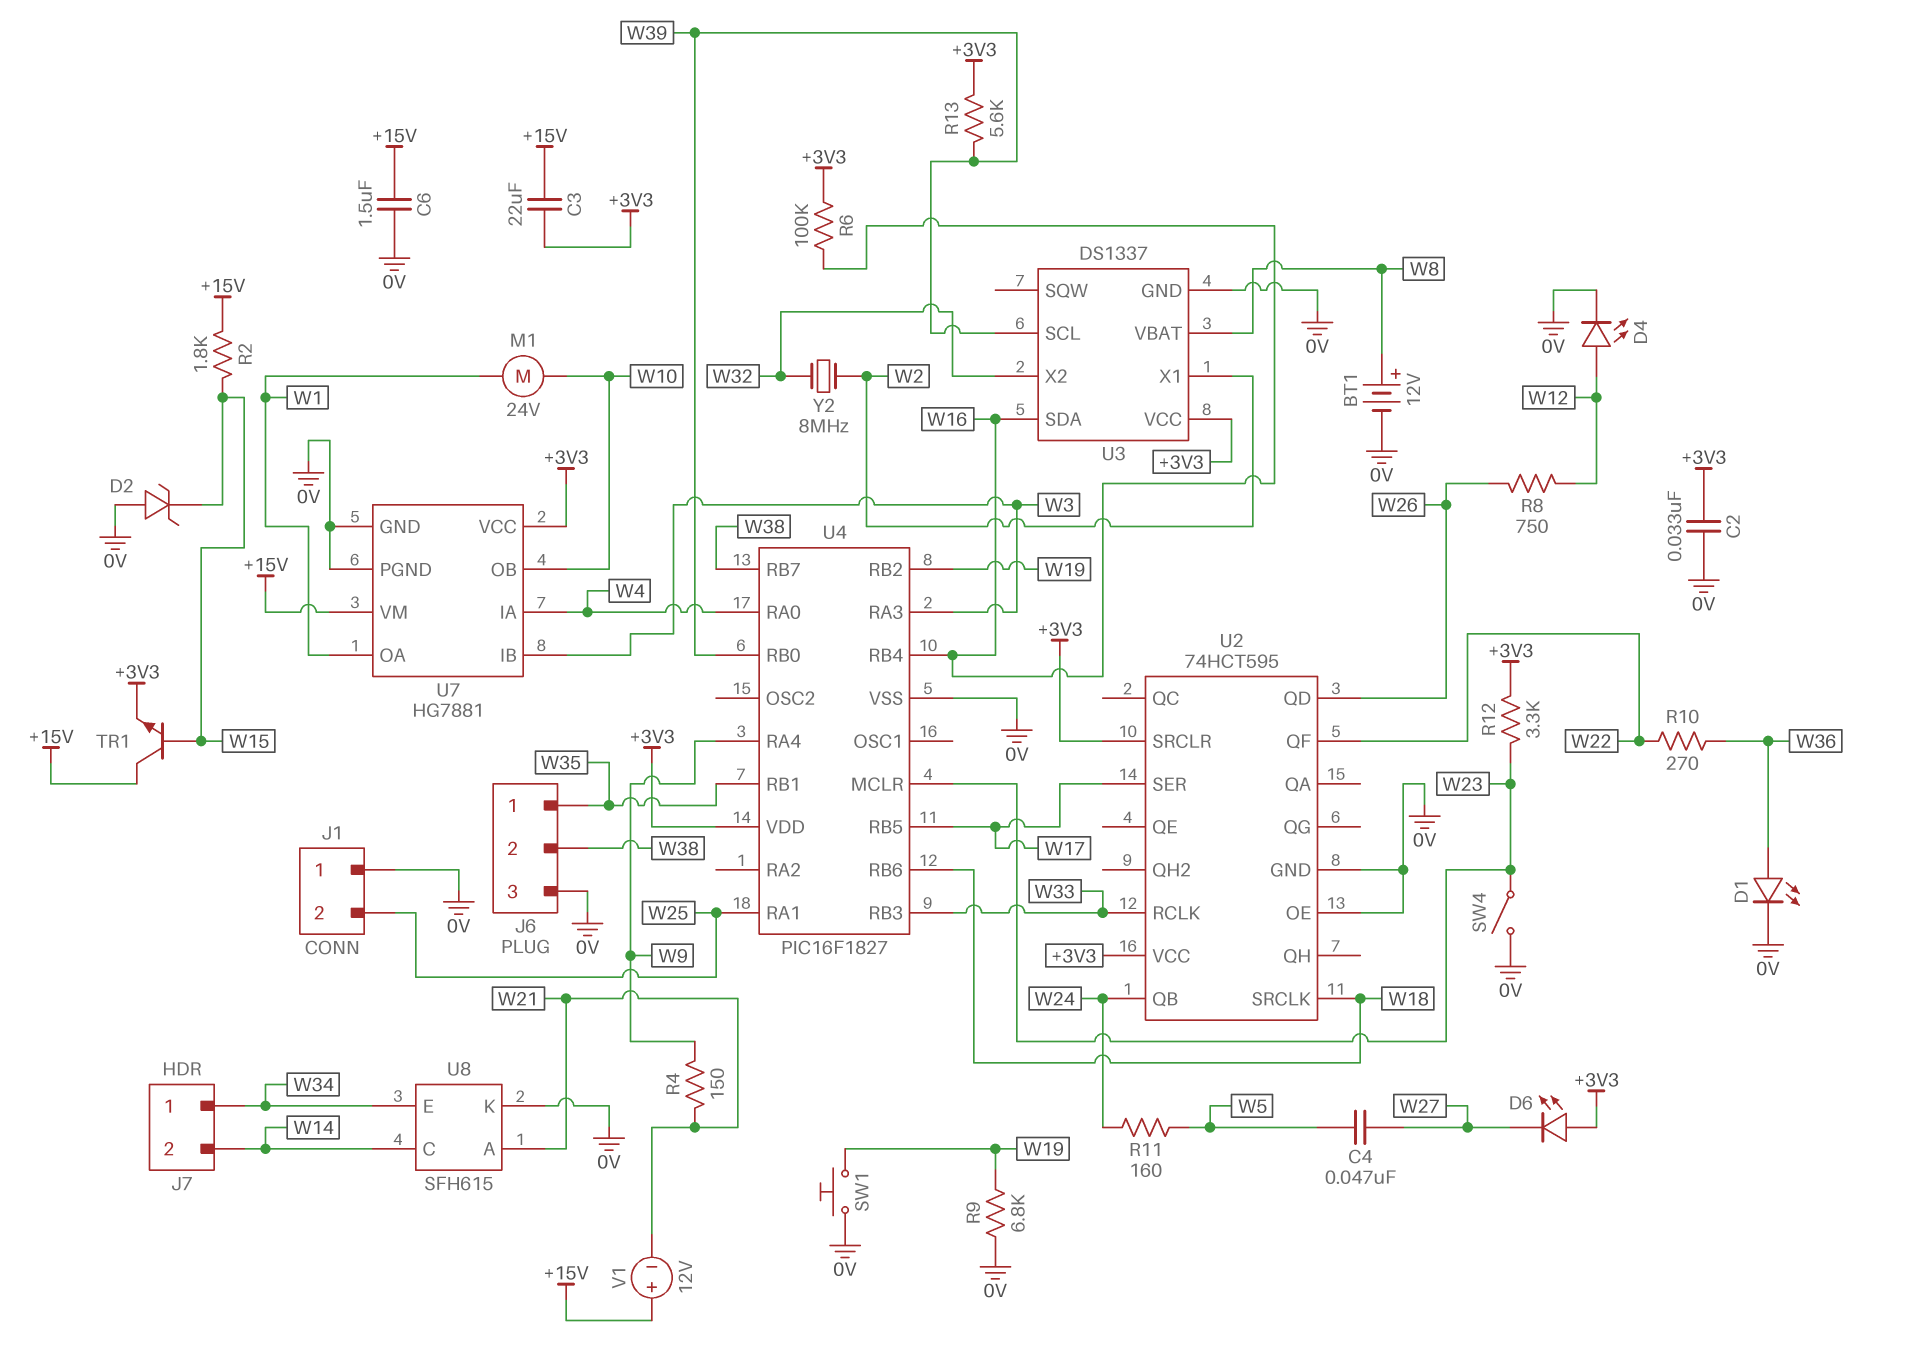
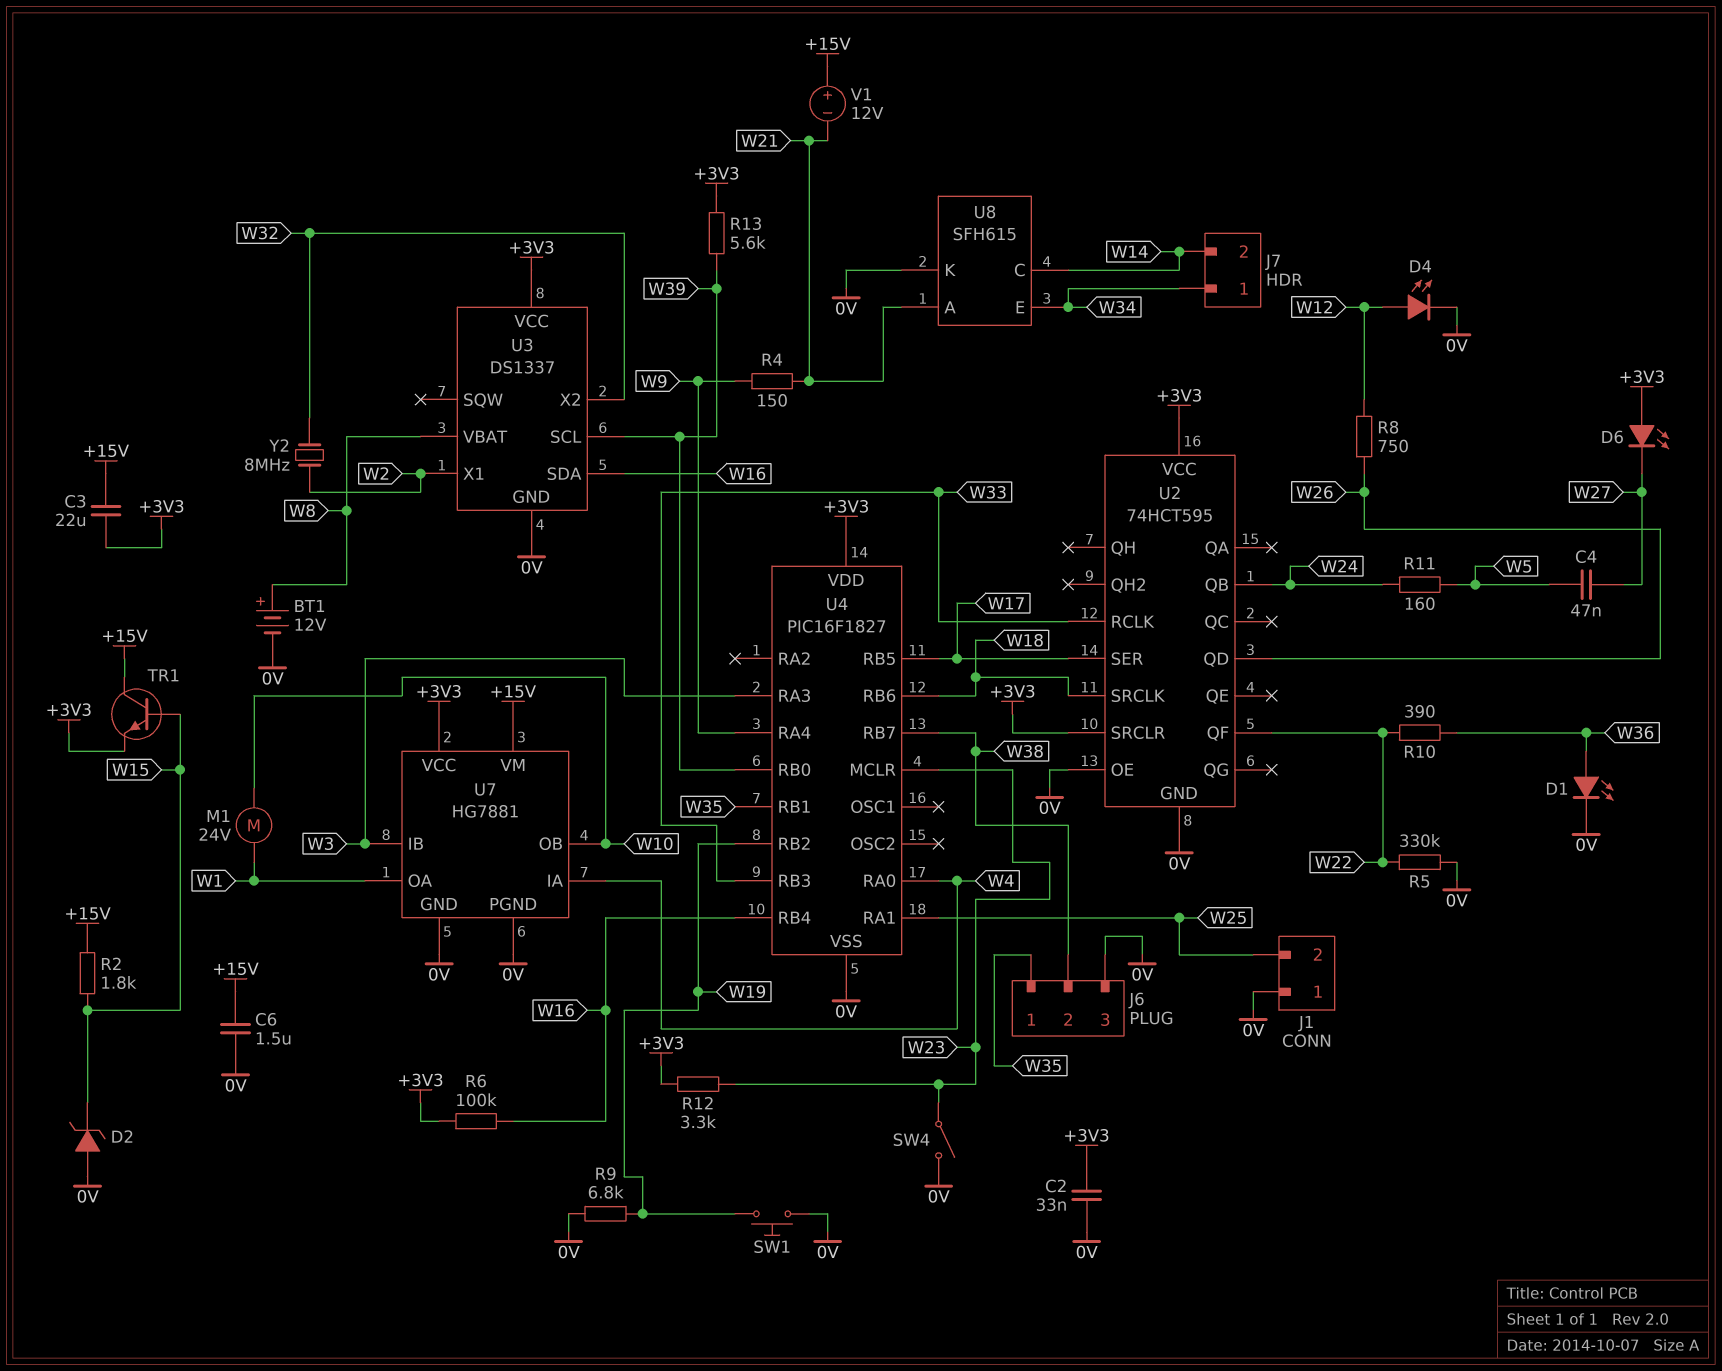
R5: none -> 330k (0V, W22)
R10: 270 (W22, W36) -> 390 (W22, W36)

